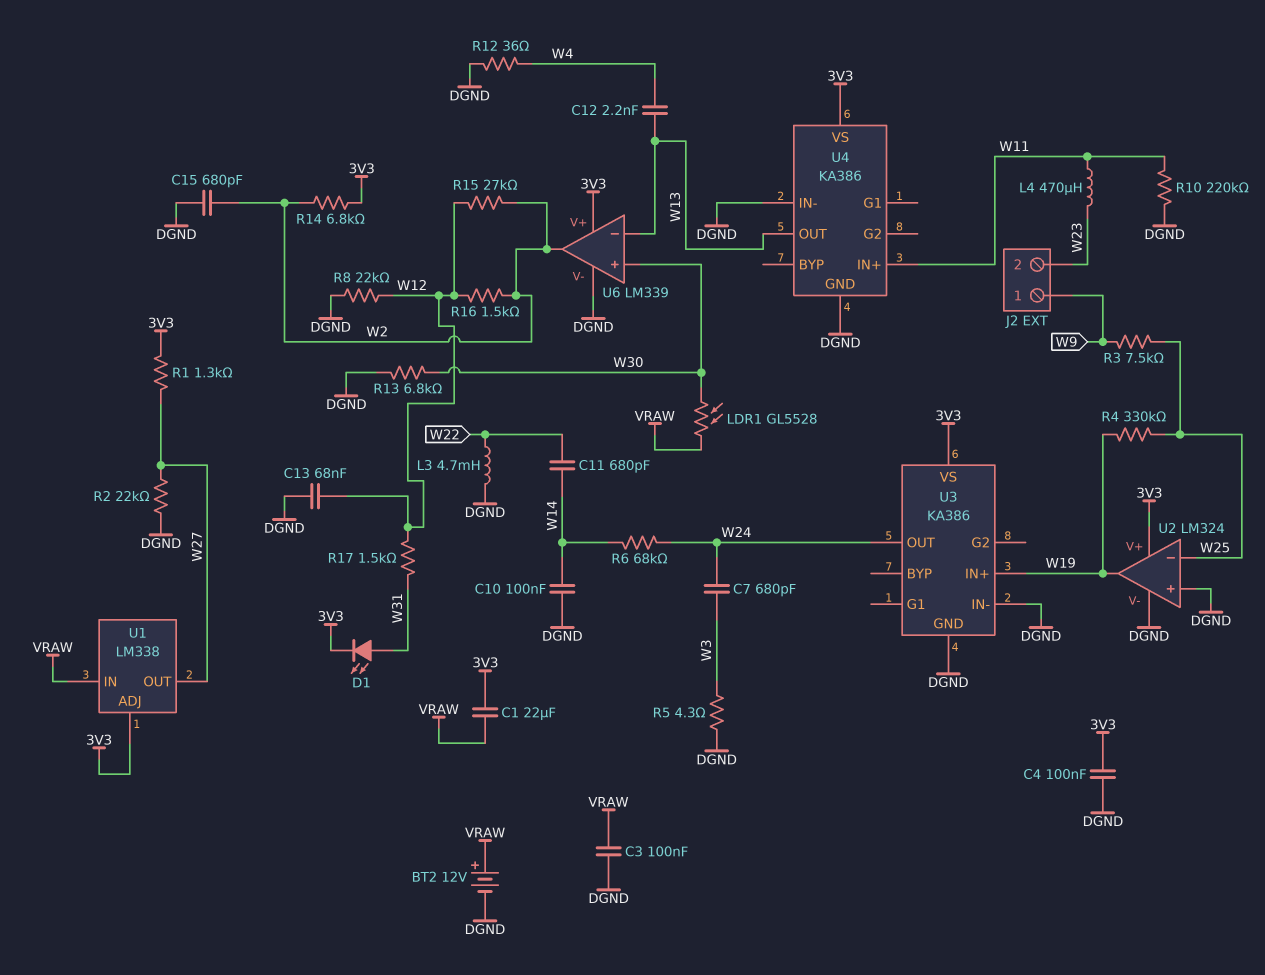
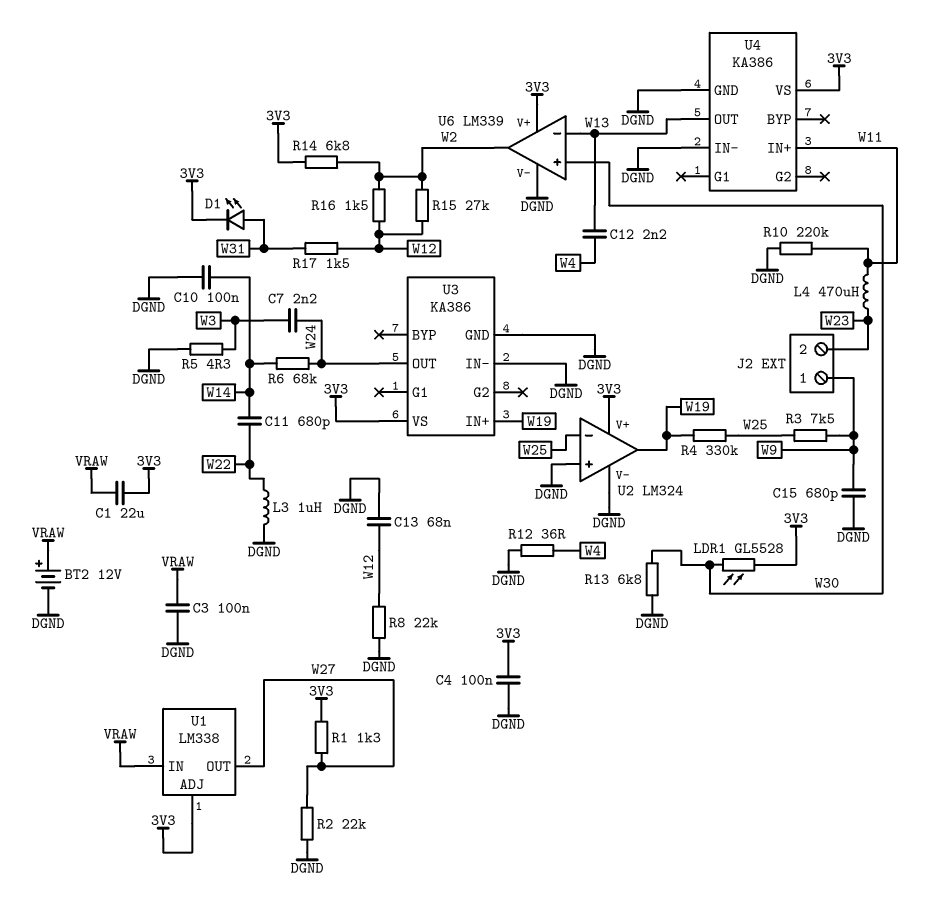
C7: 680pF (W3, W24) -> 2.2nF (W3, W24)
C15: 680pF (DGND, W2) -> 680pF (DGND, W9)
L3: 4.7mH (DGND, W22) -> 1uH (DGND, W22)
LDR1: GL5528 (VRAW, W30) -> GL5528 (3V3, W30)

